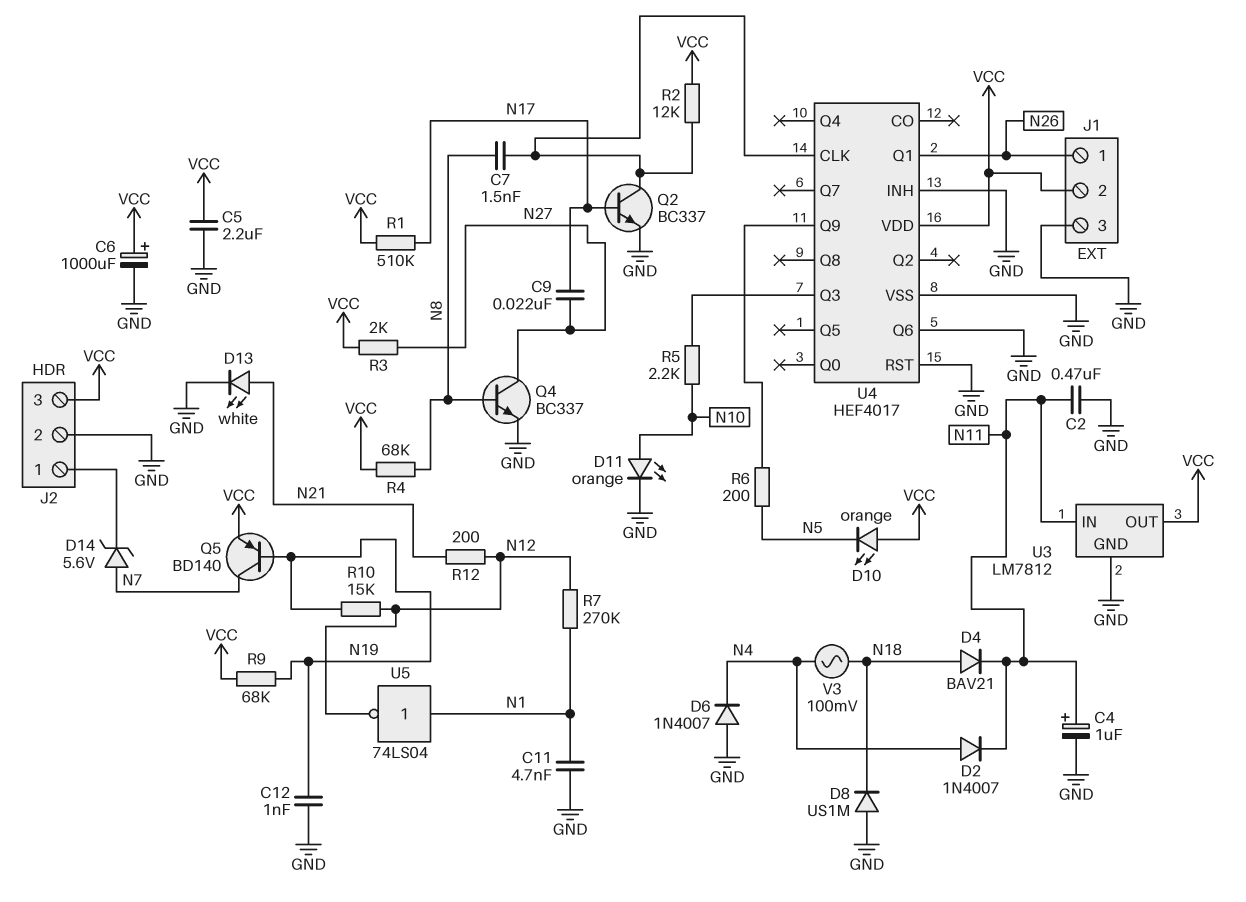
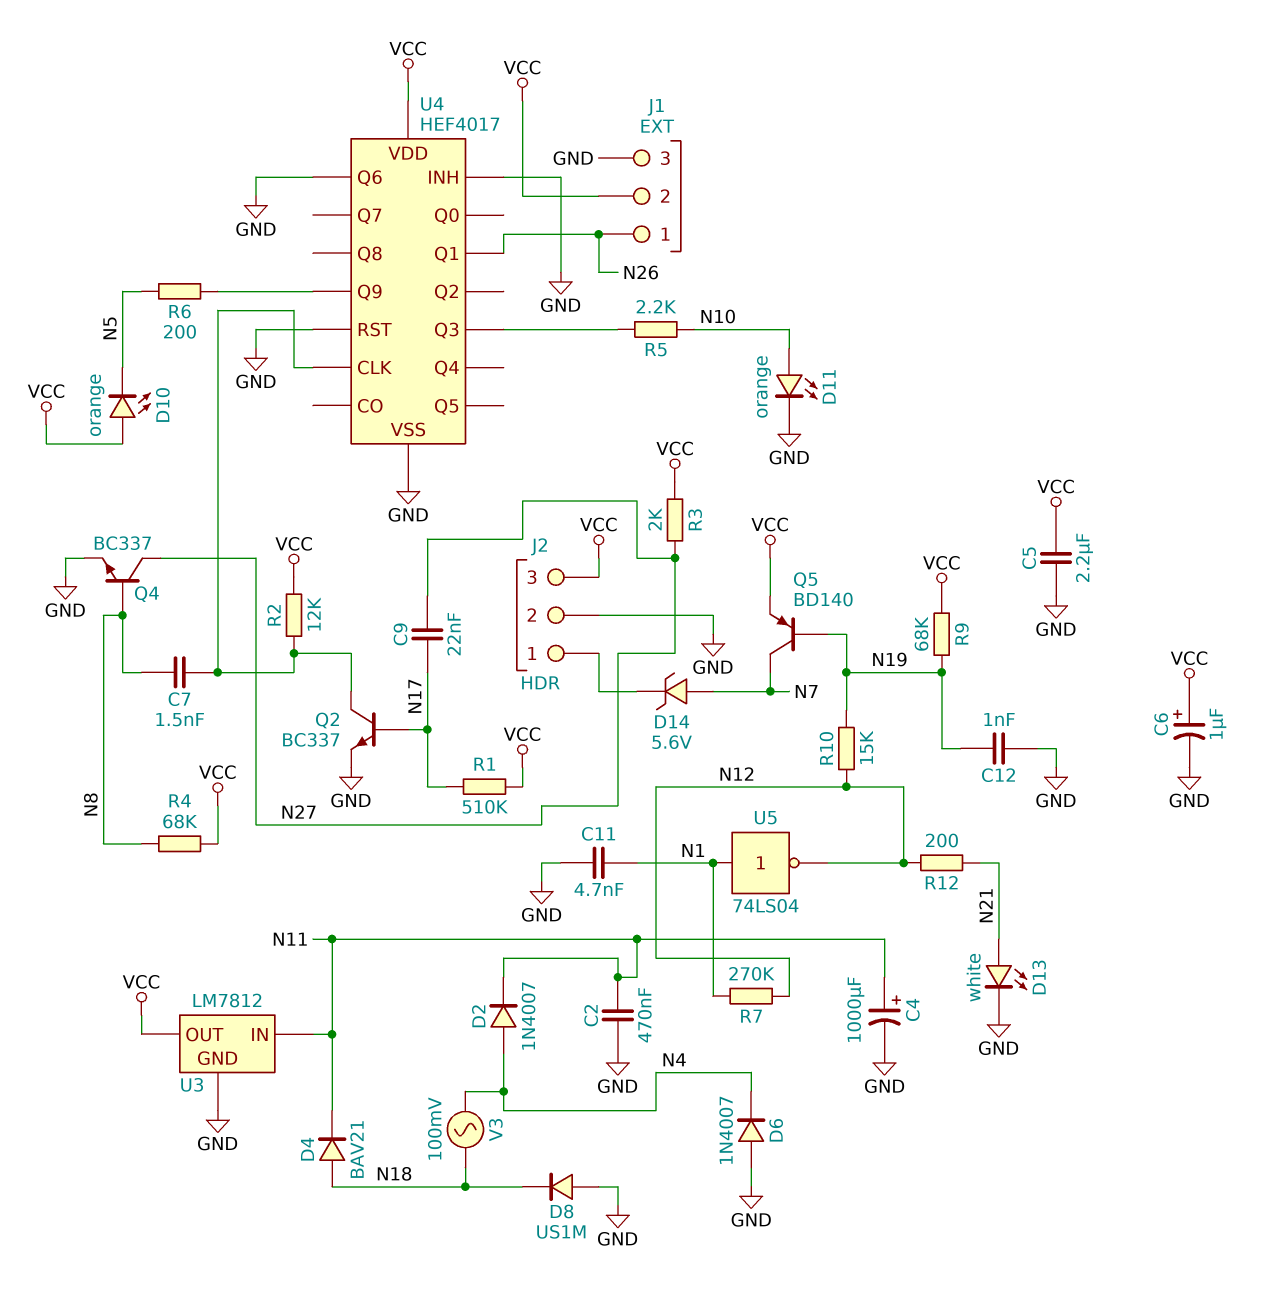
C4: 1uF (plus N11, minus GND) -> 1000uF (plus N11, minus GND)
C6: 1000uF (plus VCC, minus GND) -> 1uF (plus VCC, minus GND)

